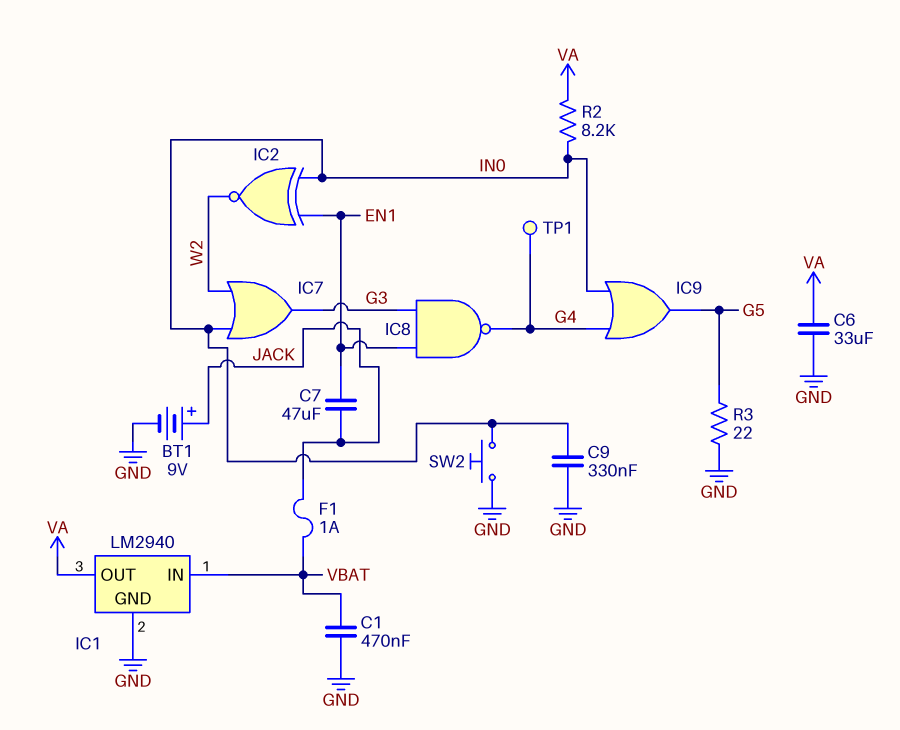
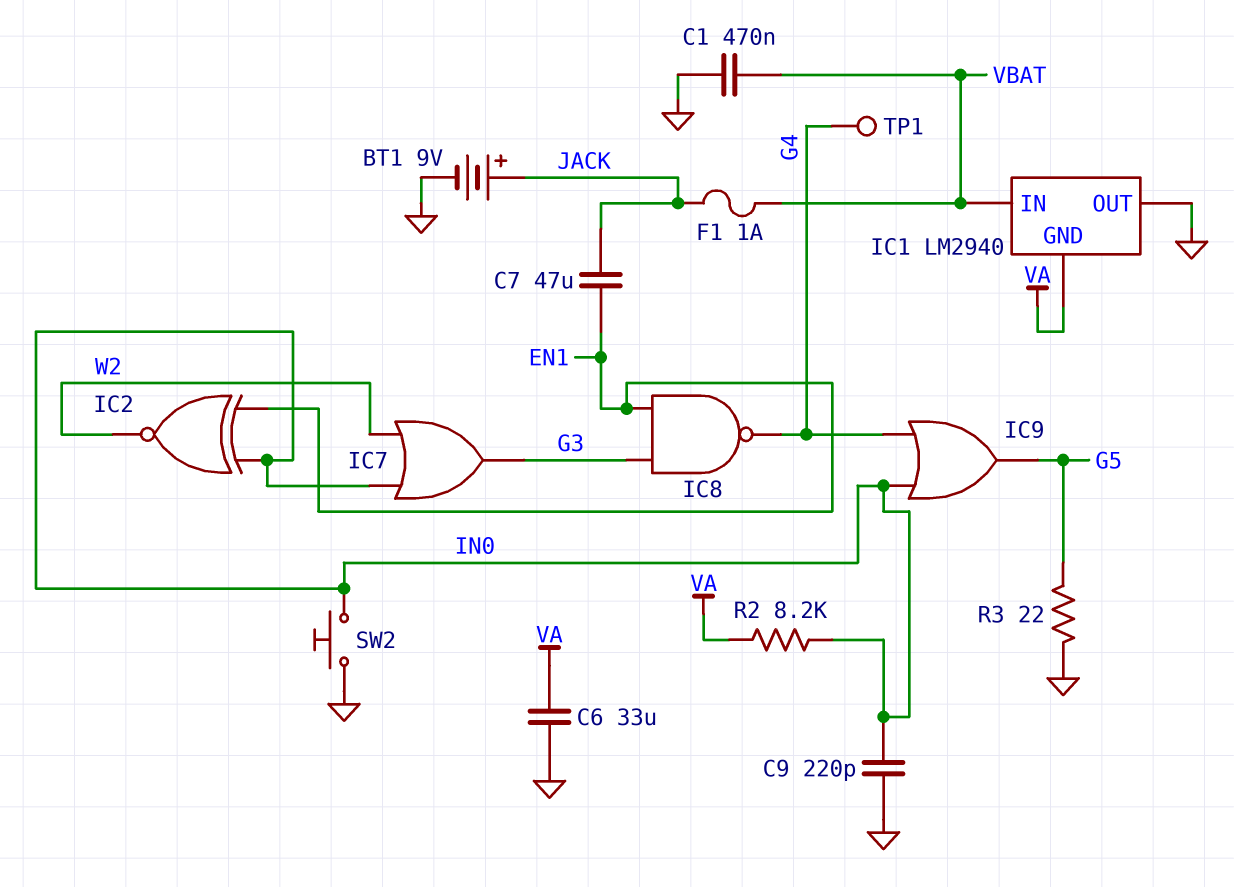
C9: 330nF (GND, IN0) -> 220pF (GND, IN0)
IC1 pin GND: GND -> VA
IC1 pin OUT: VA -> GND

